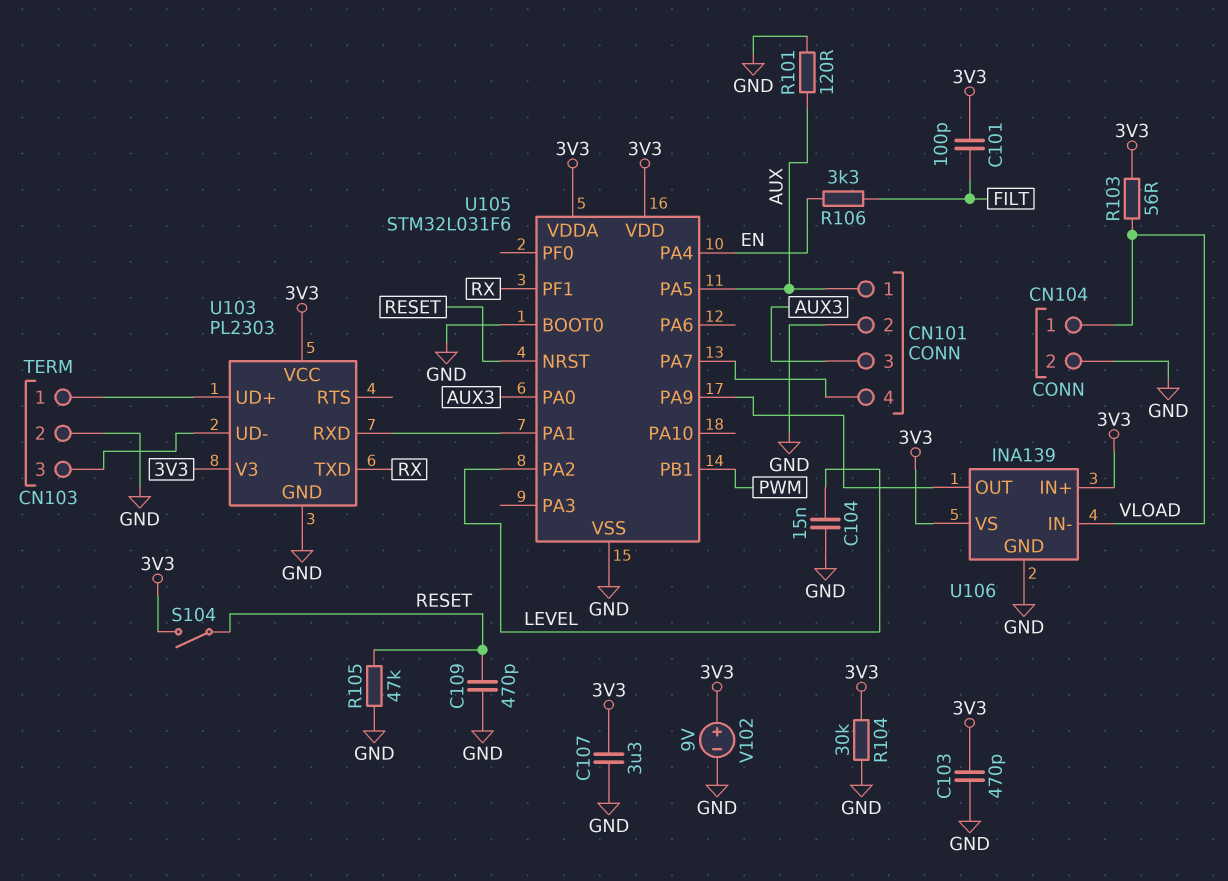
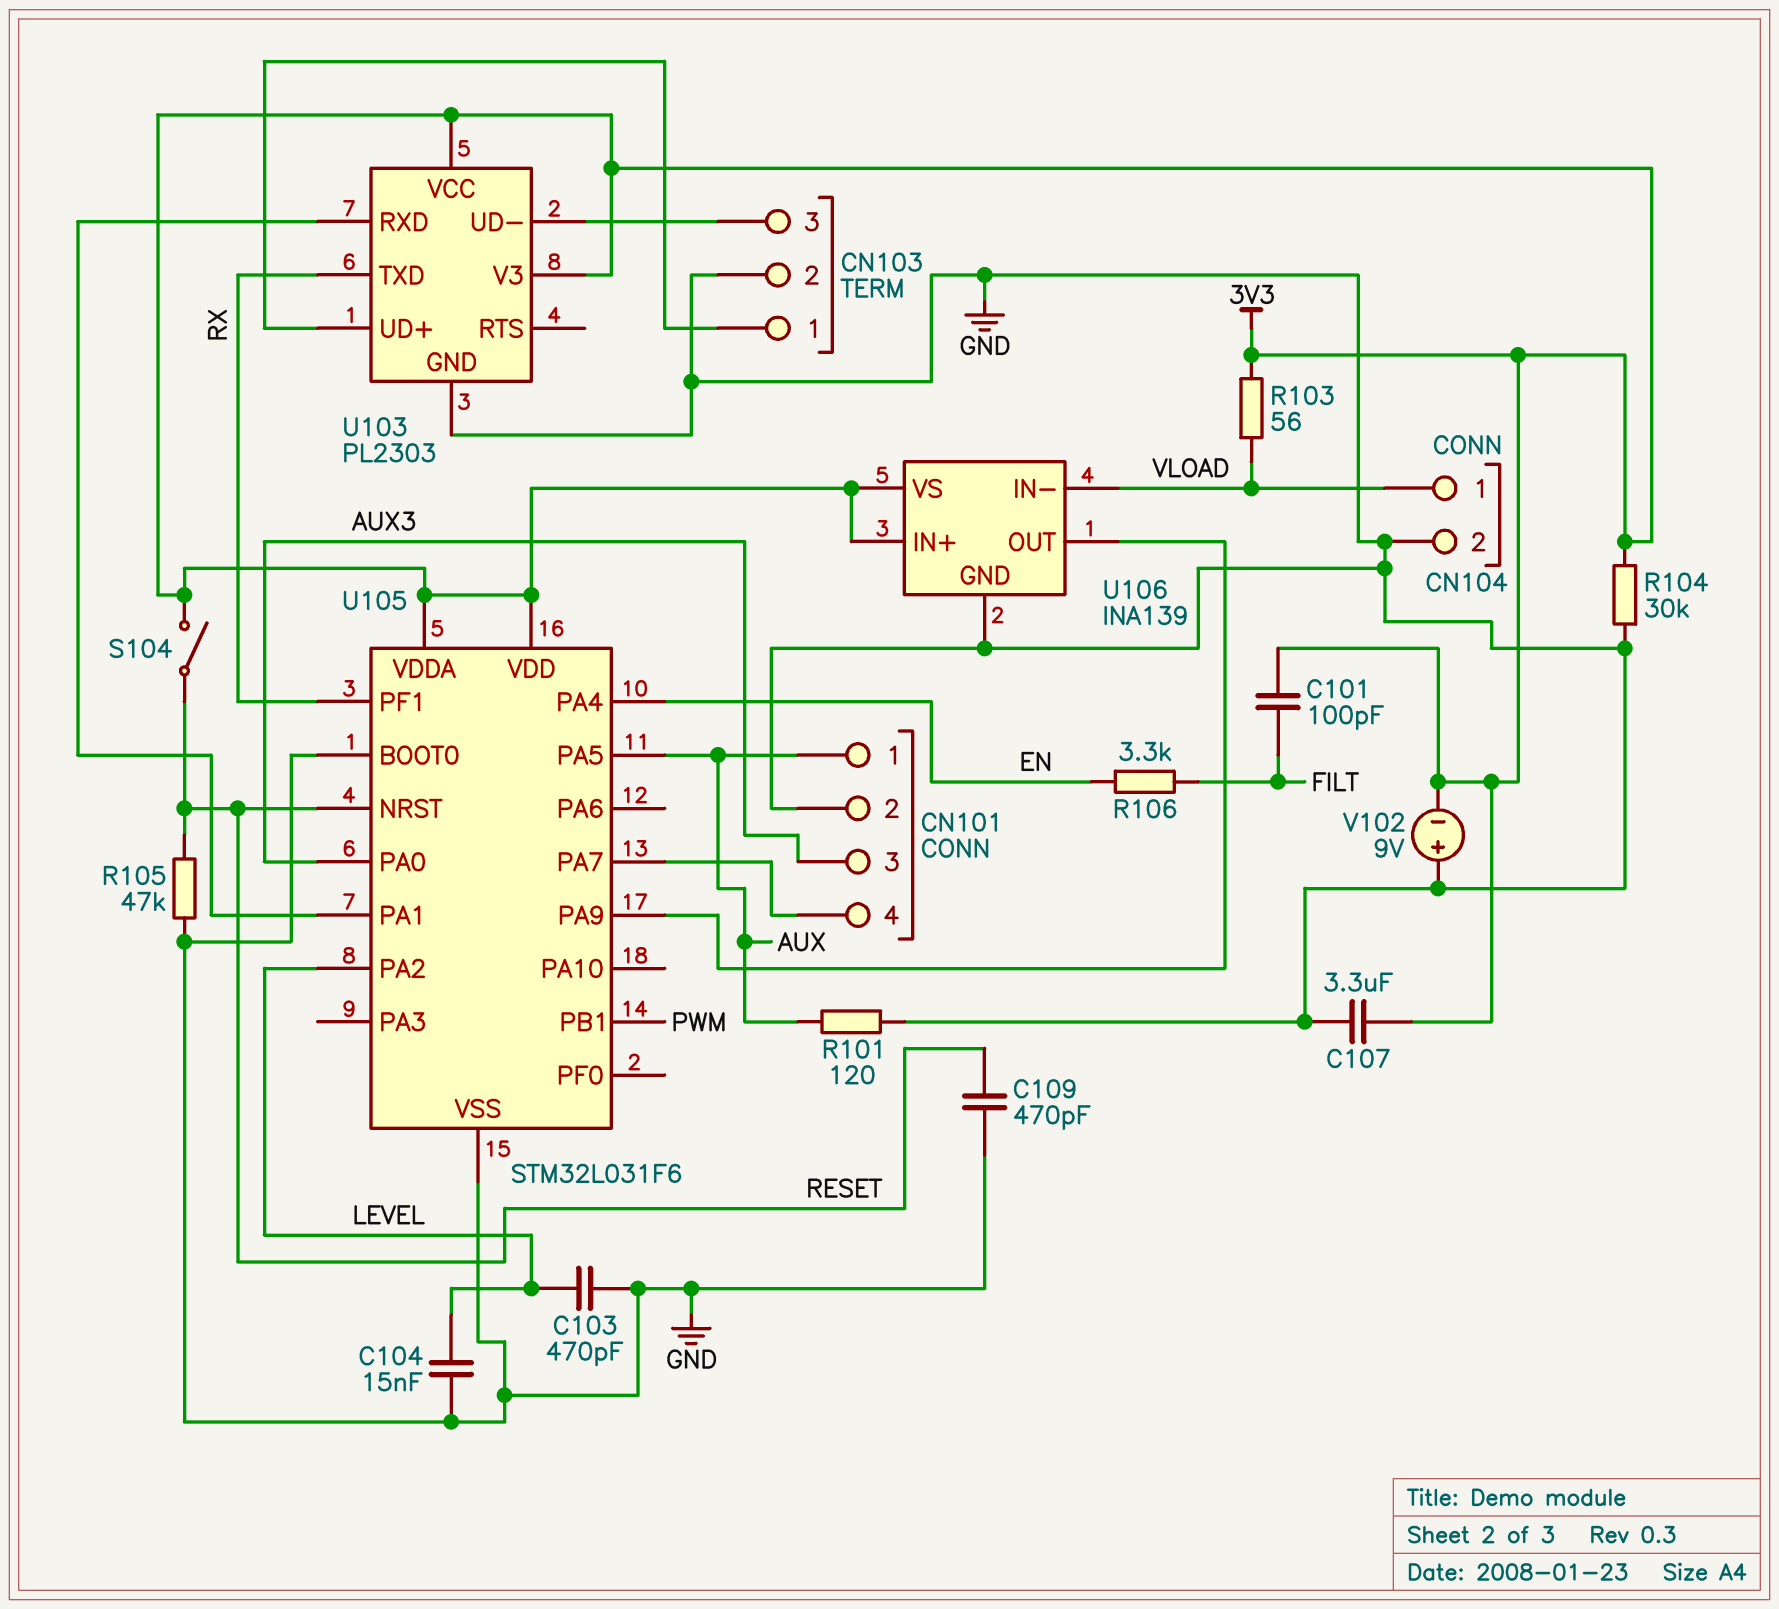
C103: 470pF (3V3, GND) -> 470pF (GND, LEVEL)
V102: 9V (plus 3V3, minus GND) -> 9V (plus GND, minus 3V3)

